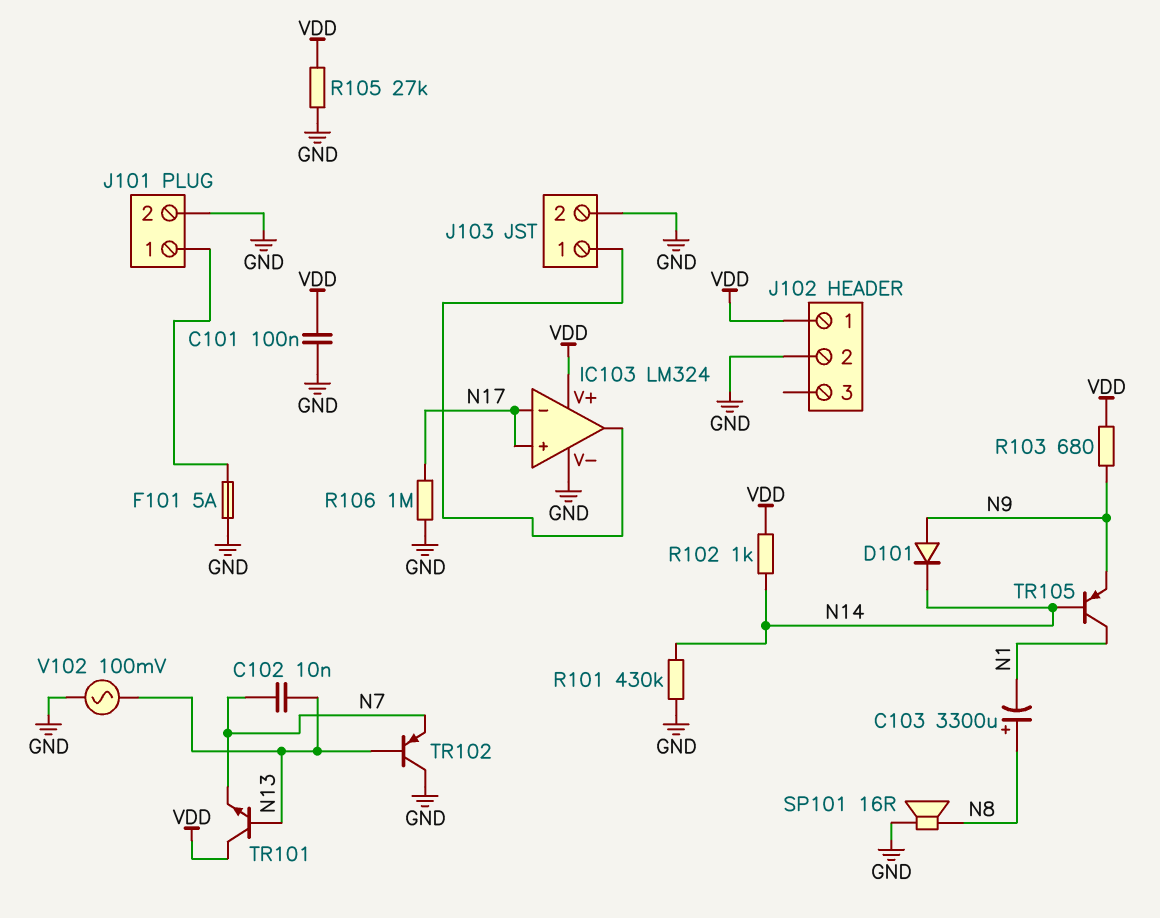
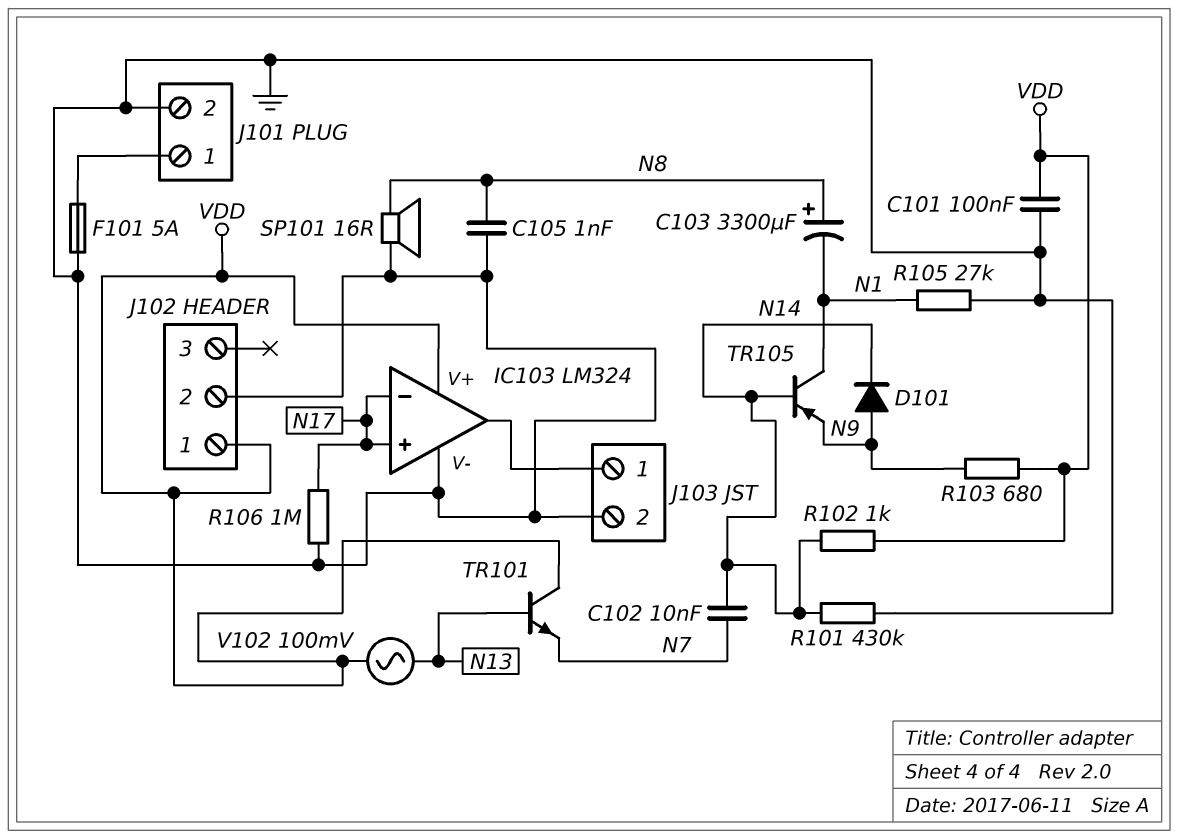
C102: 10nF (N7, N13) -> 10nF (N7, N14)
C105: none -> 1nF (GND, N8)
R105: 27k (GND, VDD) -> 27k (GND, N1)
TR102: PNP (B N13, C GND, E N7) -> none
V102: AC 100mV (GND, N13) -> AC 100mV (N13, VDD)

